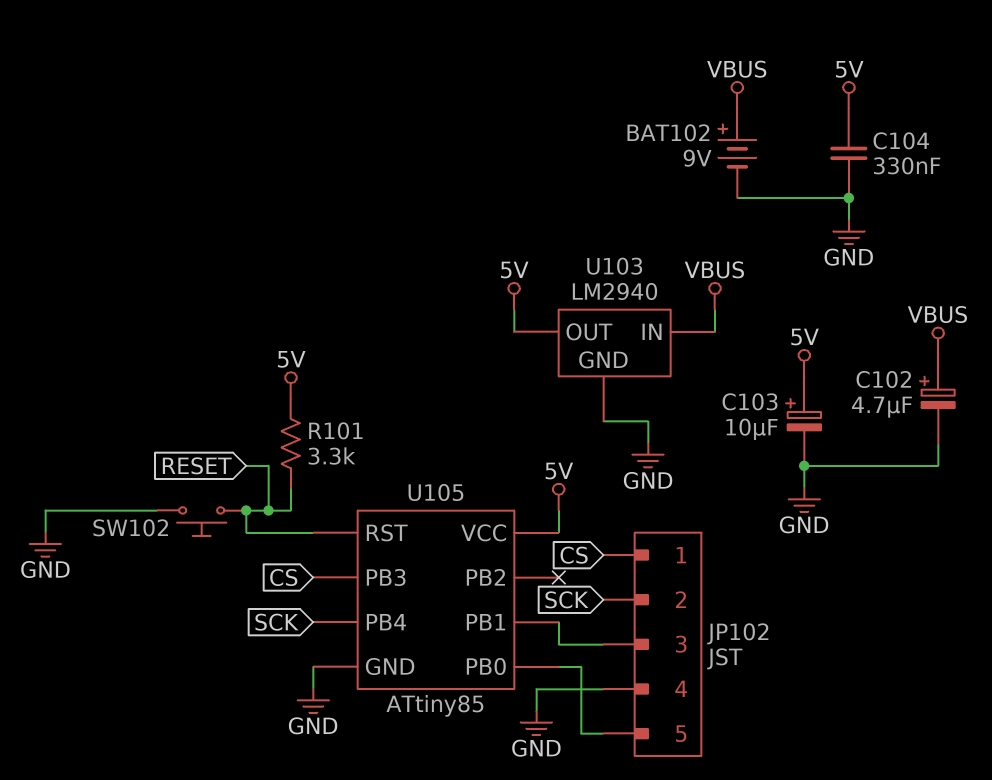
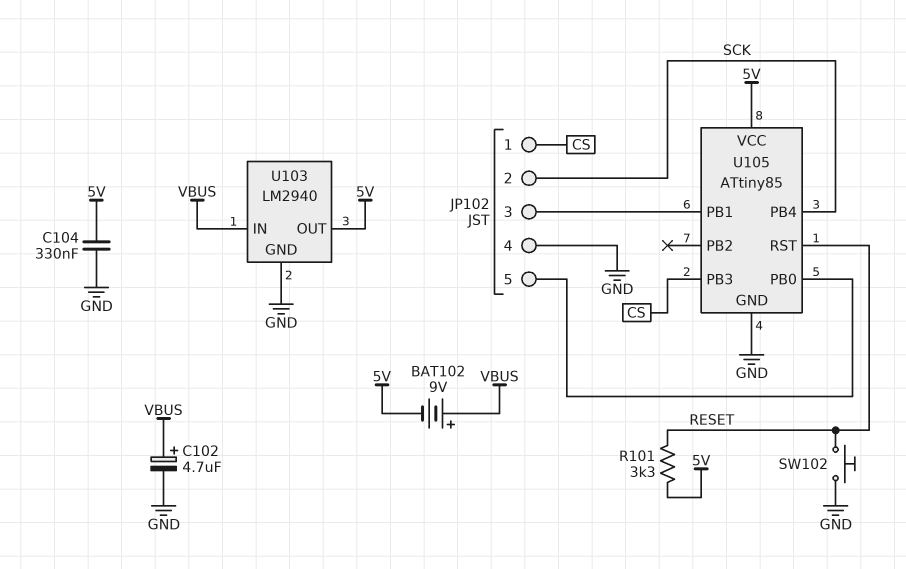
BAT102: 9V (plus VBUS, minus GND) -> 9V (plus VBUS, minus 5V)
C103: 10uF (plus 5V, minus GND) -> none

